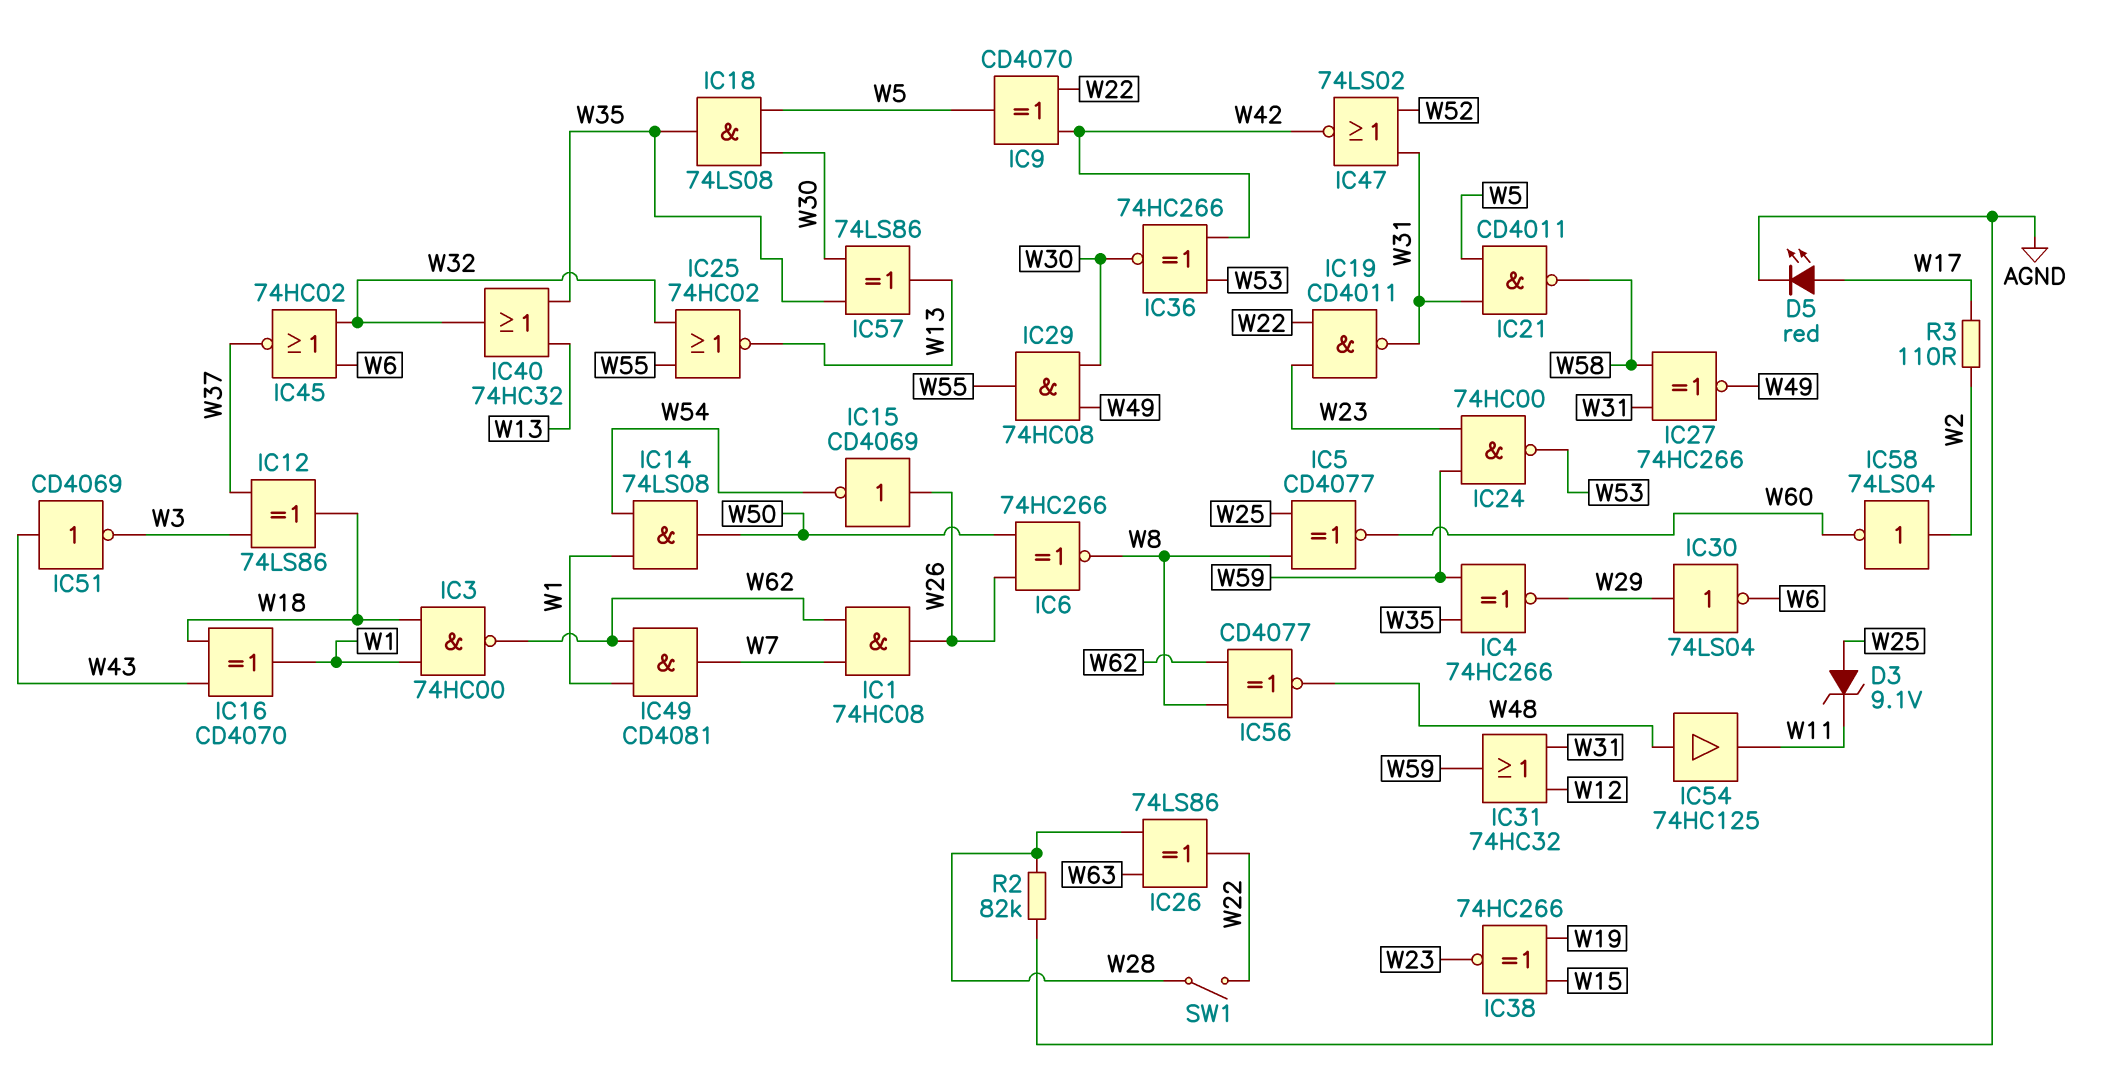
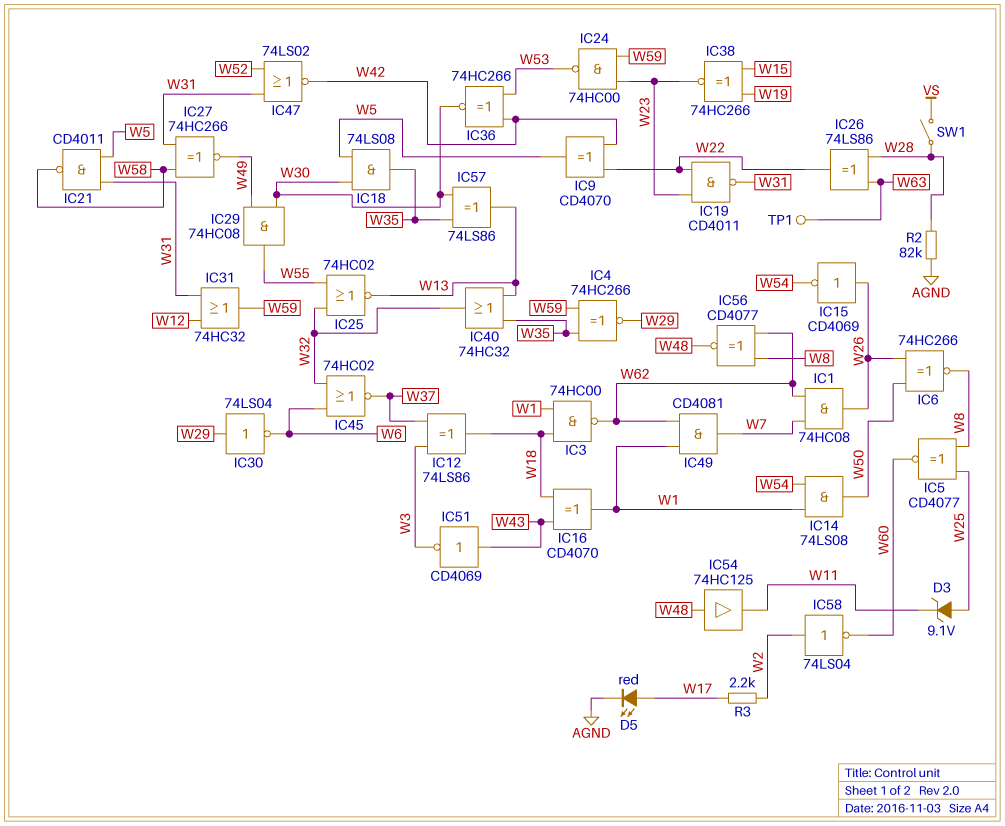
R3: 110 (W2, W17) -> 2.2k (W2, W17)
SW1: switch (W22, W28) -> switch (VS, W28)
TP1: none -> test point (W63)

